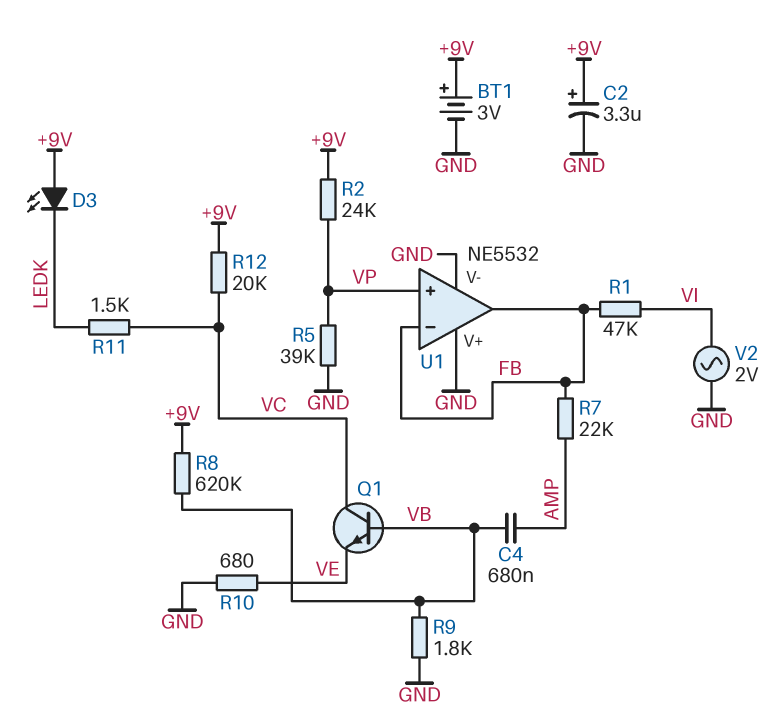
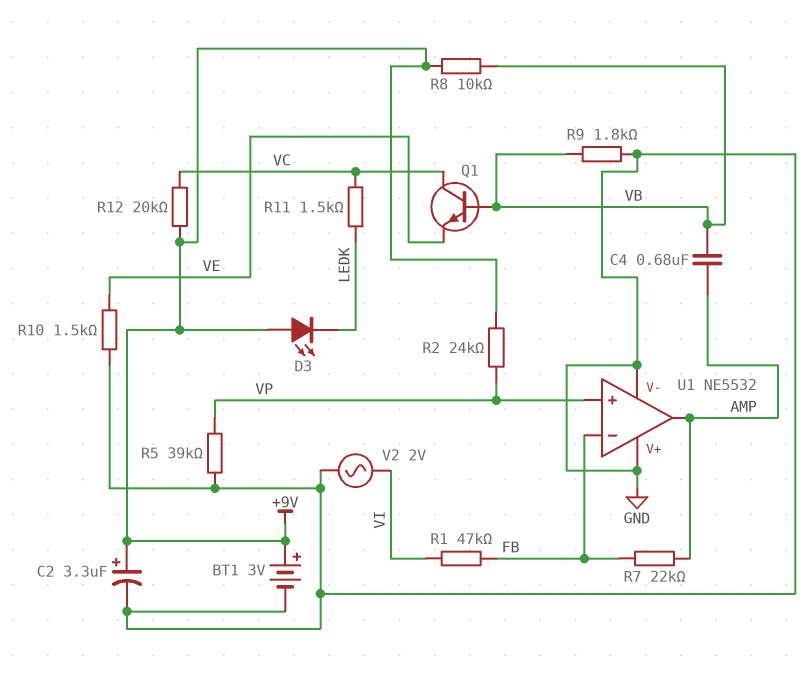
R8: 620k (+9V, VB) -> 10k (+9V, VB)
R10: 680 (GND, VE) -> 1.5k (GND, VE)
U1 pin out: FB -> AMP

